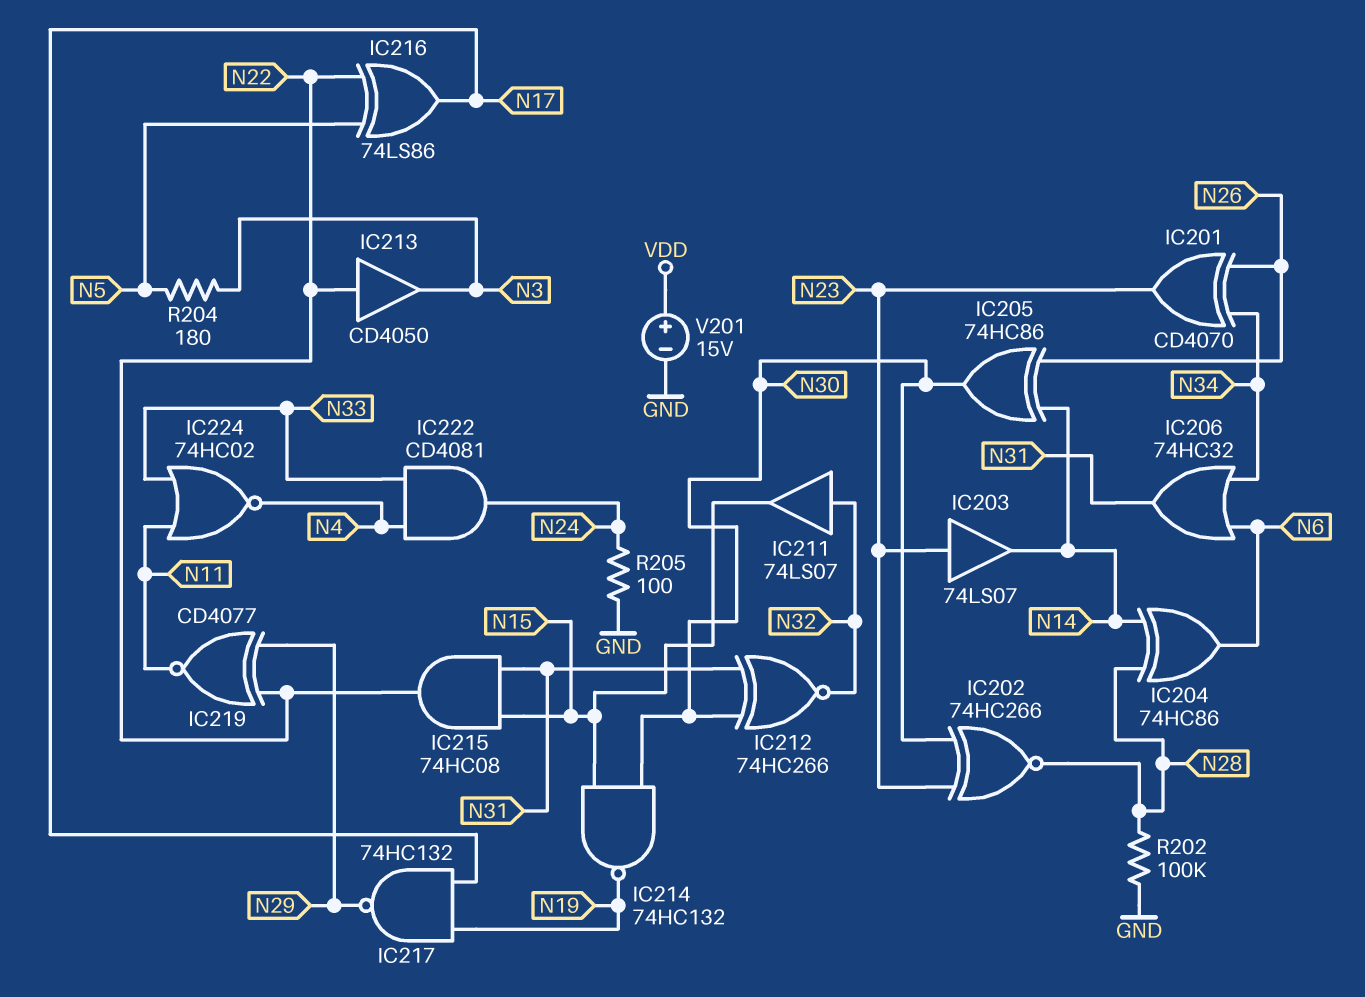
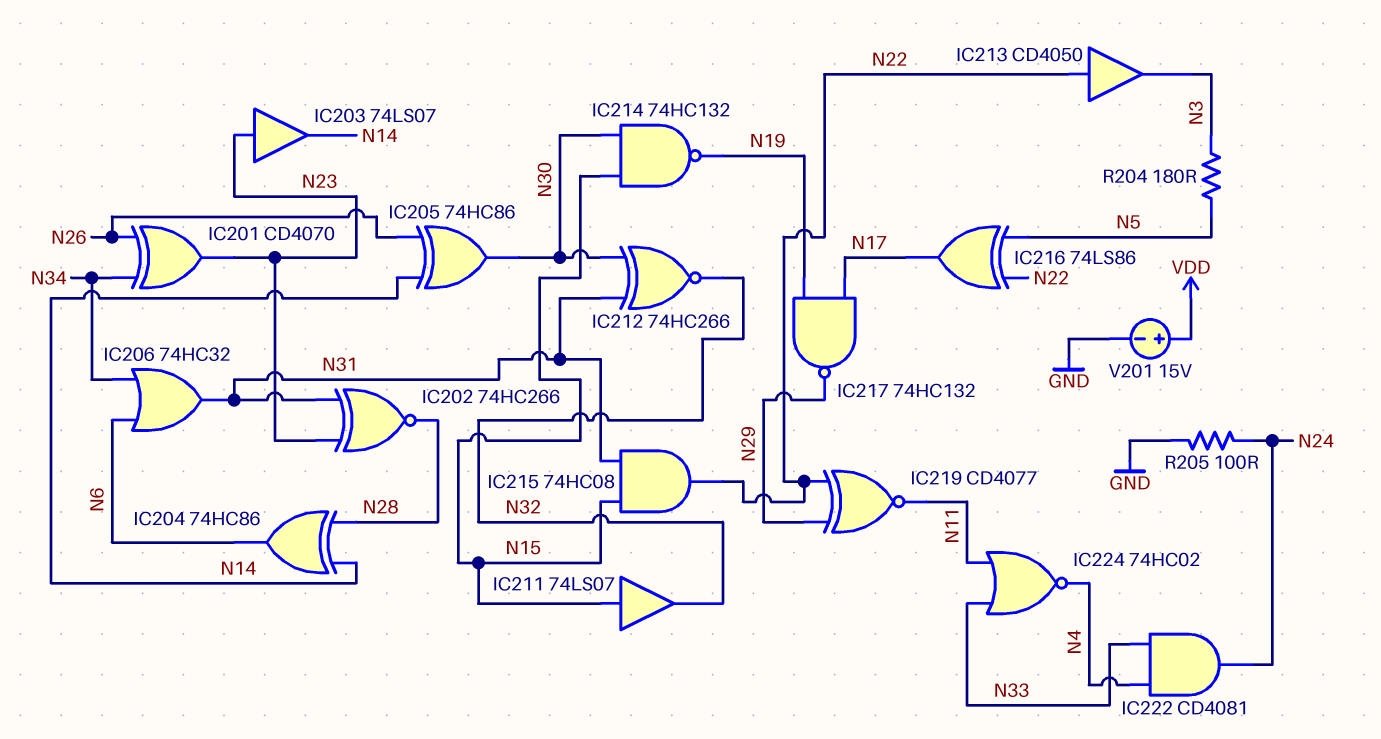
IC202: XNOR 74HC266 (in N23, in N30, out N28) -> XNOR 74HC266 (in N23, in N31, out N28)
IC211: buffer 74LS07 (in N32, out N15) -> buffer 74LS07 (in N15, out N32)
R202: 100k (GND, N28) -> none

